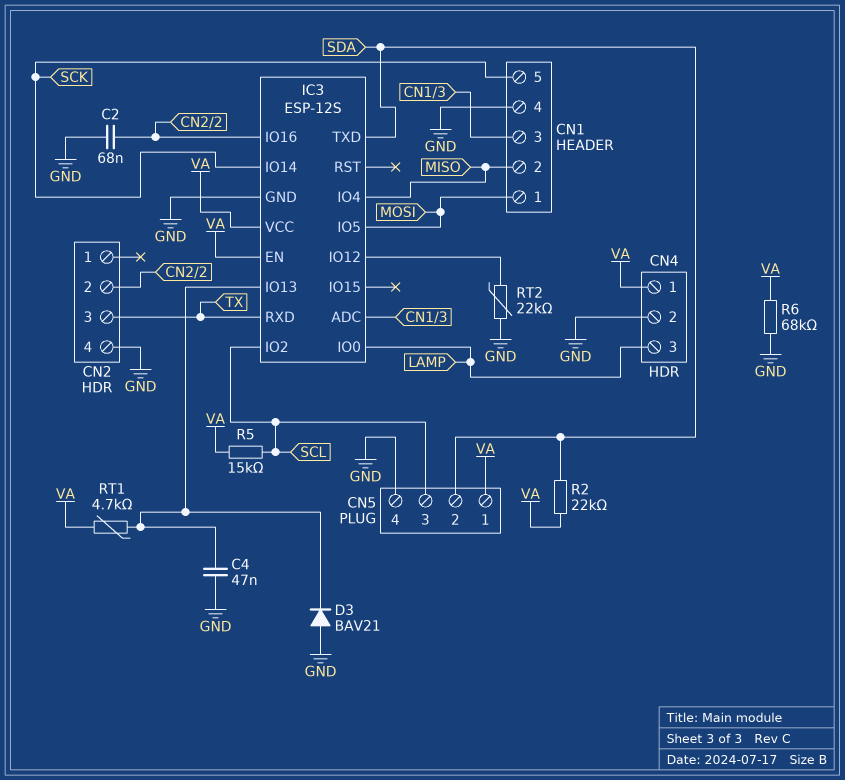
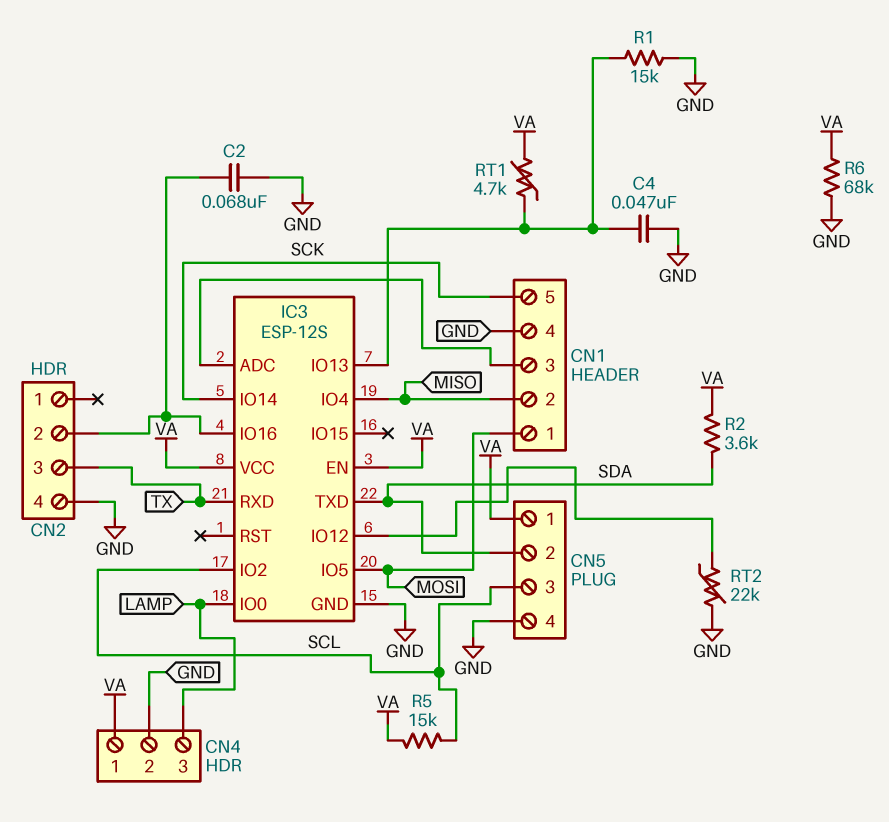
D3: diode BAV21 (A GND, K IC3/IO13) -> none
R1: none -> 15k (GND, IC3/IO13)
R2: 22k (SDA, VA) -> 3.6k (SDA, VA)

